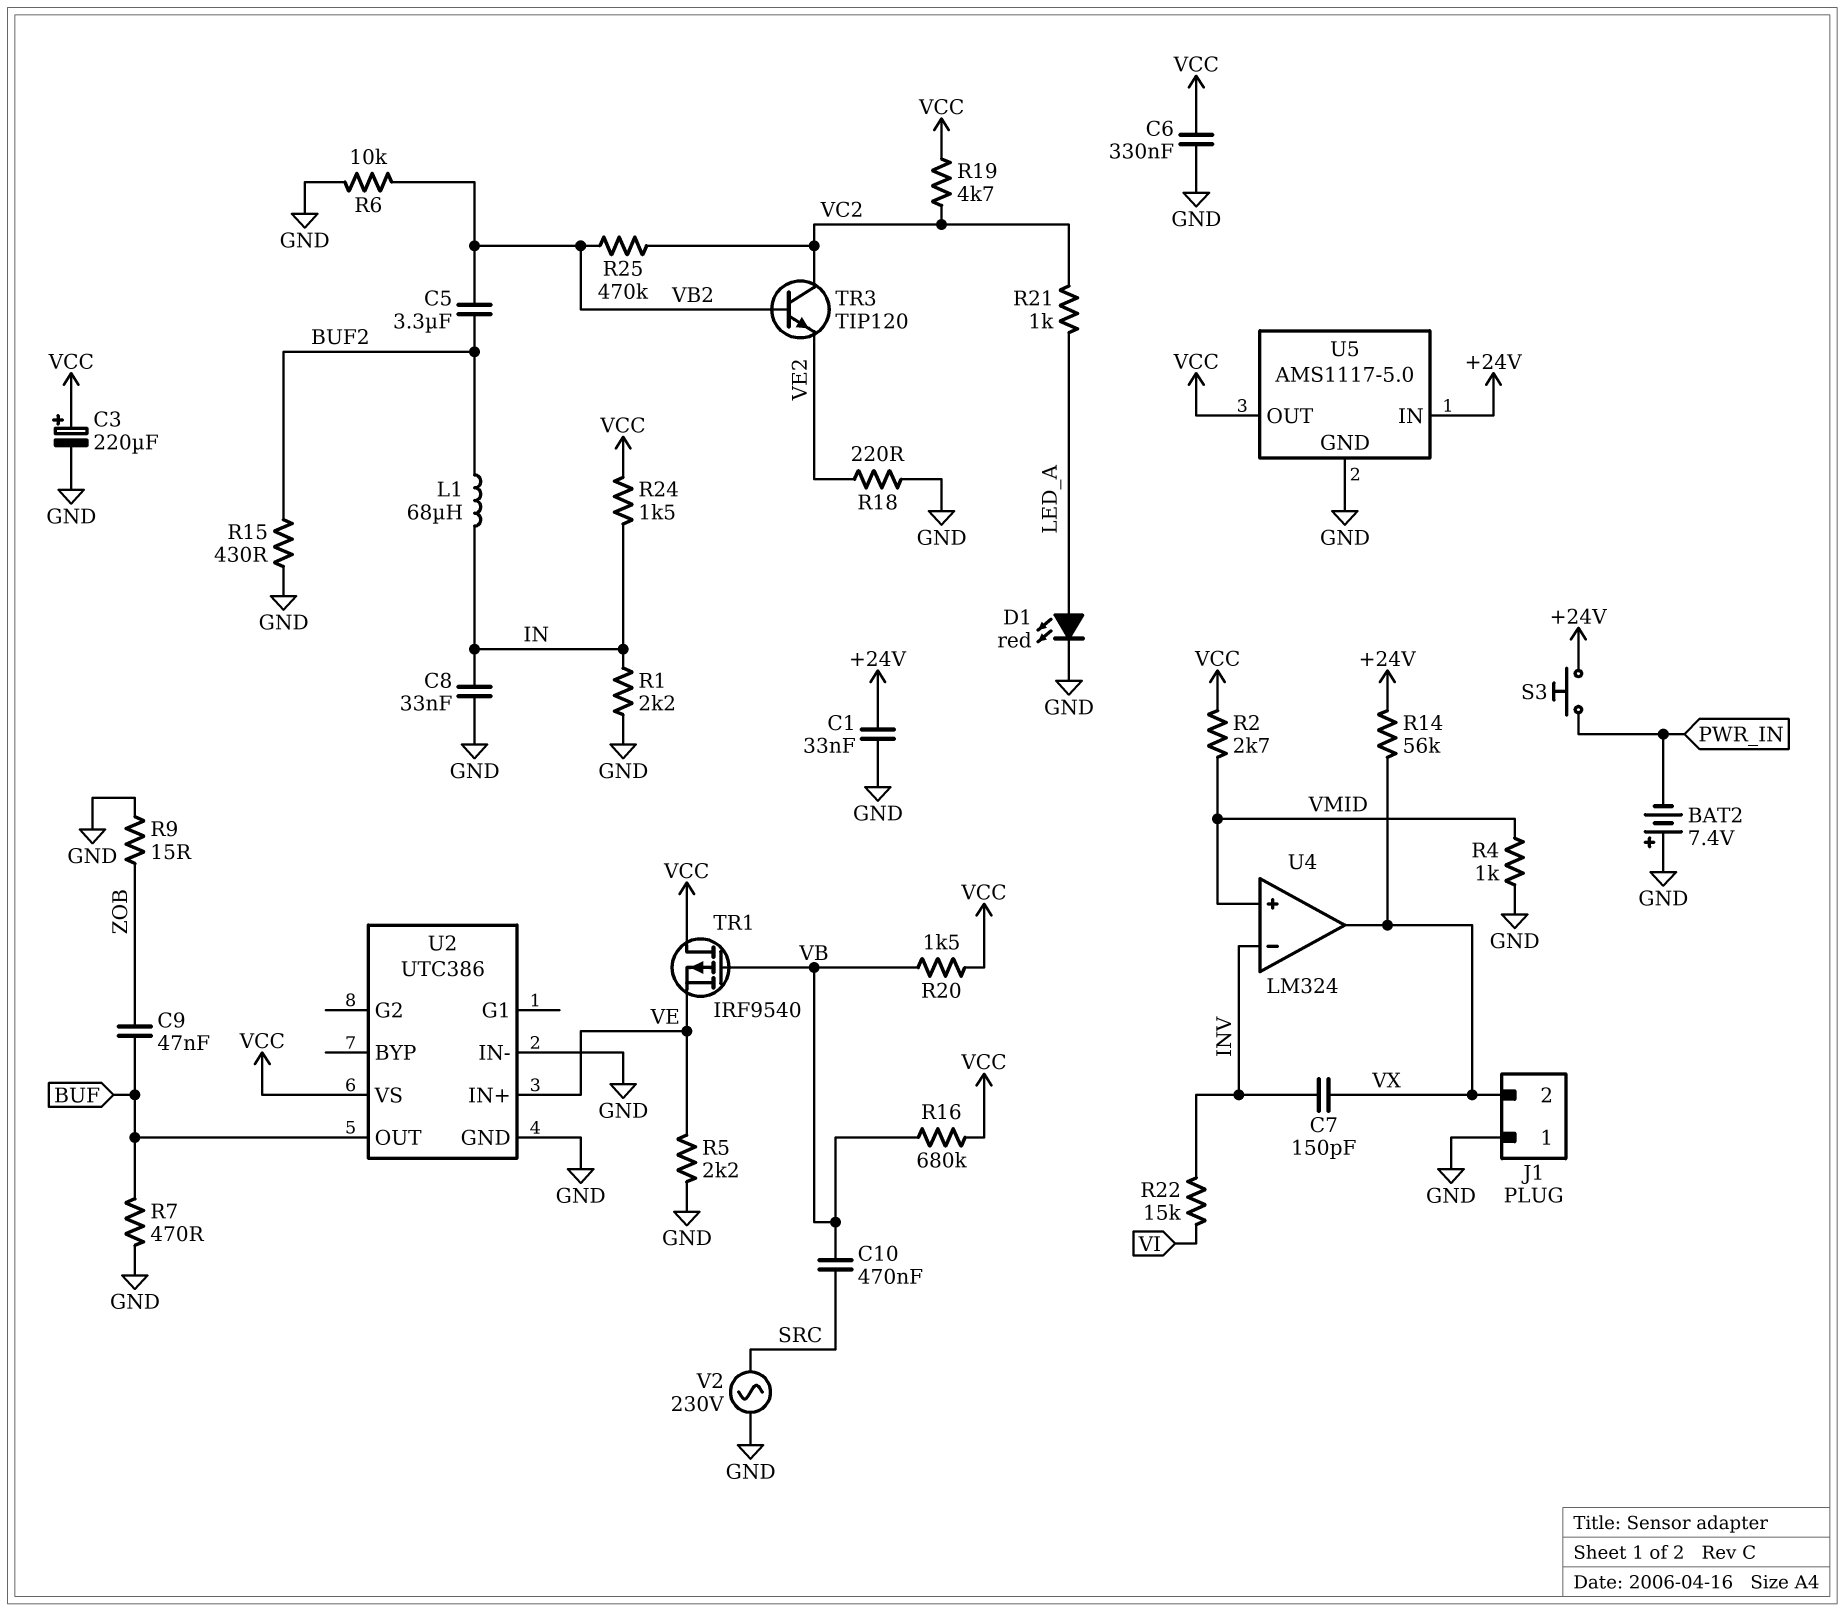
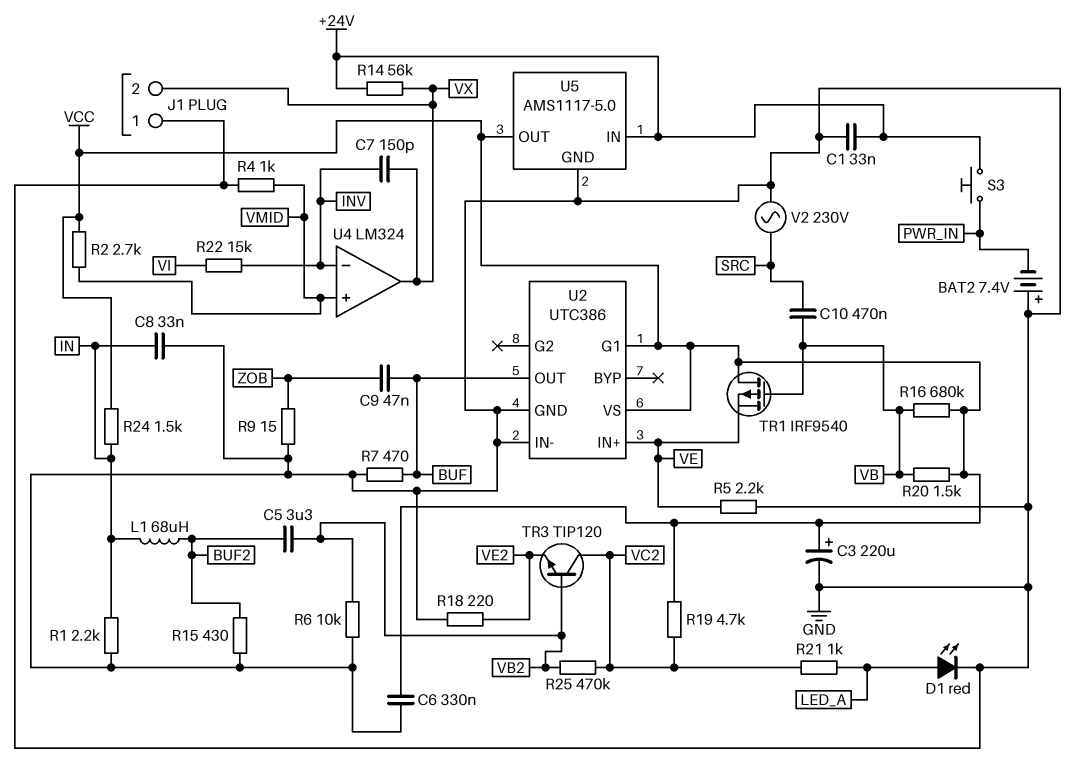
U2 pin G1: none -> VCC

